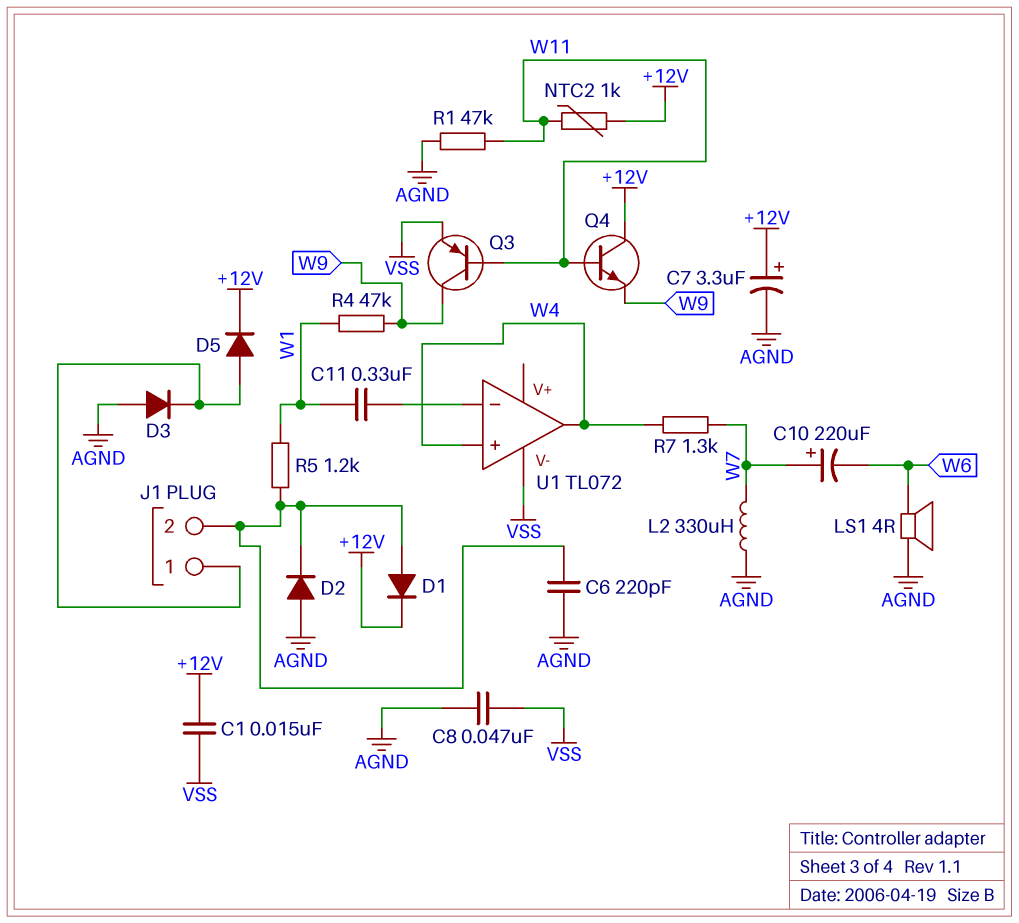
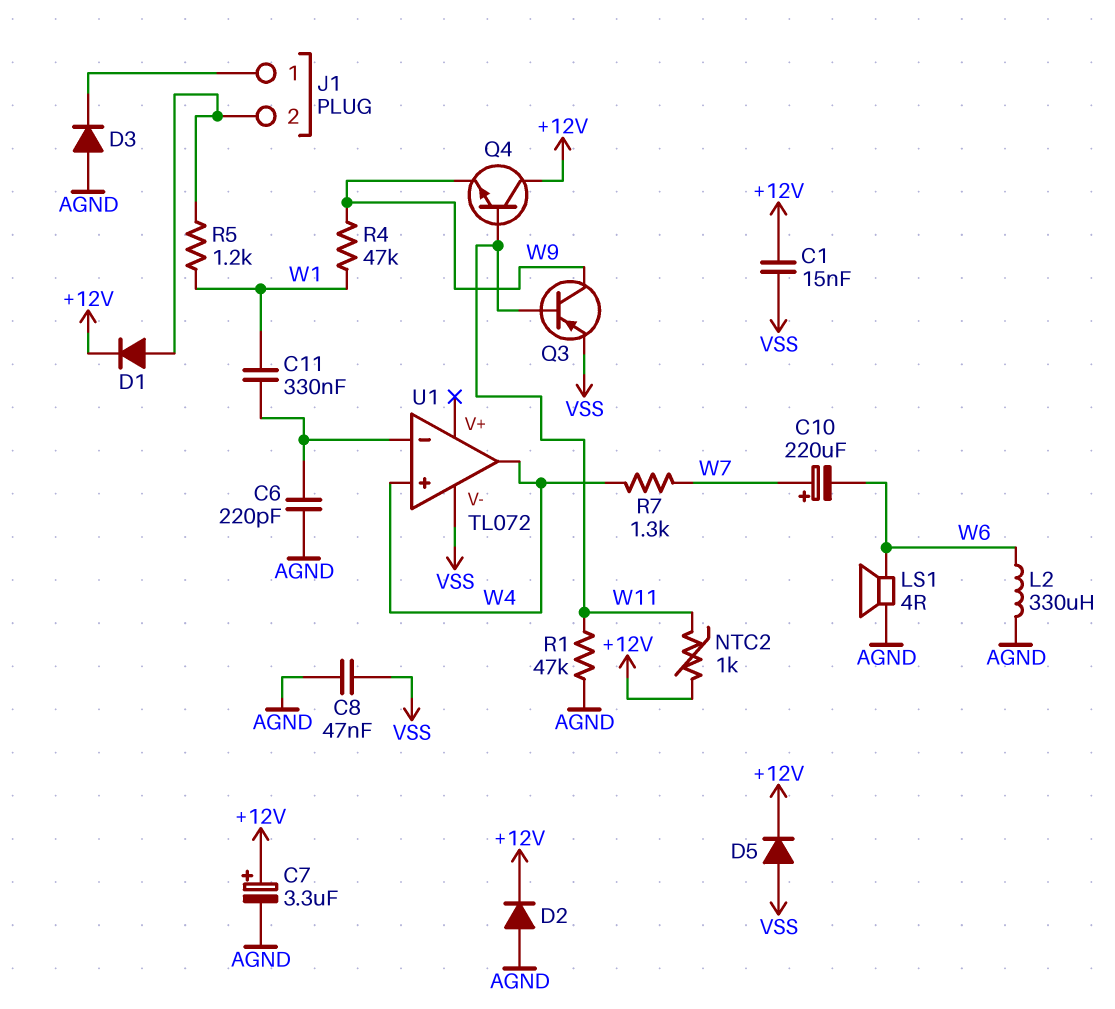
C6: 220pF (AGND, J1/2) -> 220pF (AGND, U1/in-)
D2: diode (A AGND, K J1/2) -> diode (A AGND, K +12V)
D5: diode (A J1/1, K +12V) -> diode (A VSS, K +12V)
L2: 330uH (AGND, W7) -> 330uH (AGND, W6)

